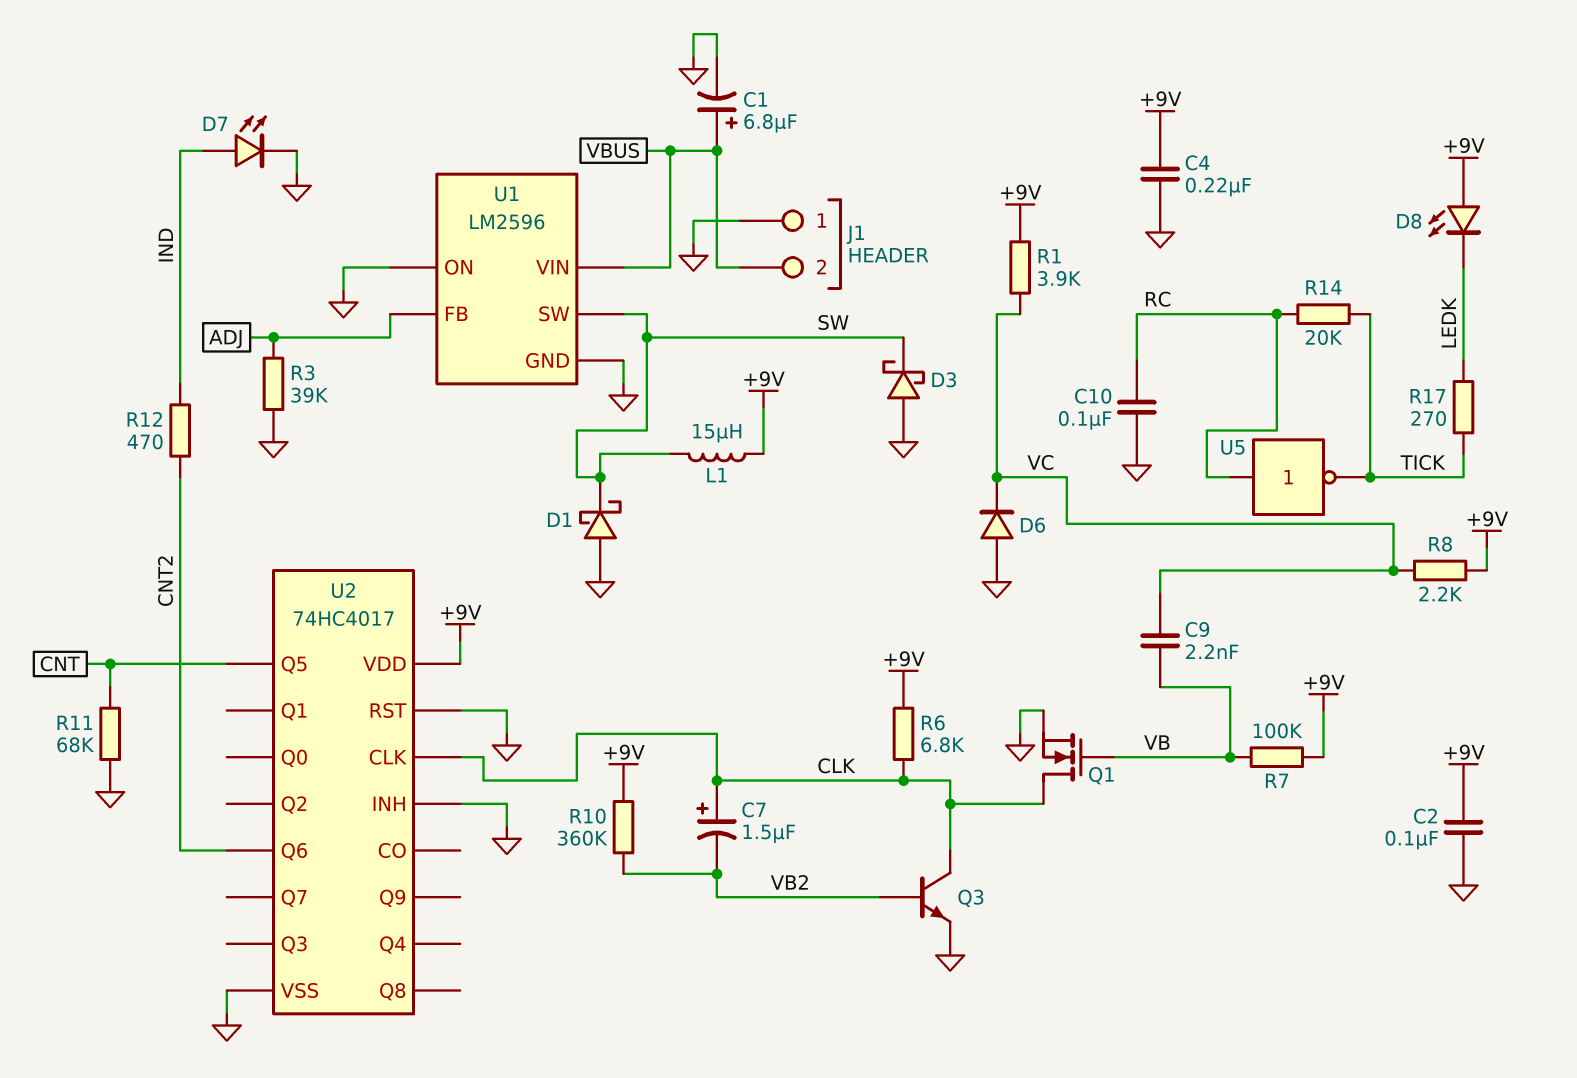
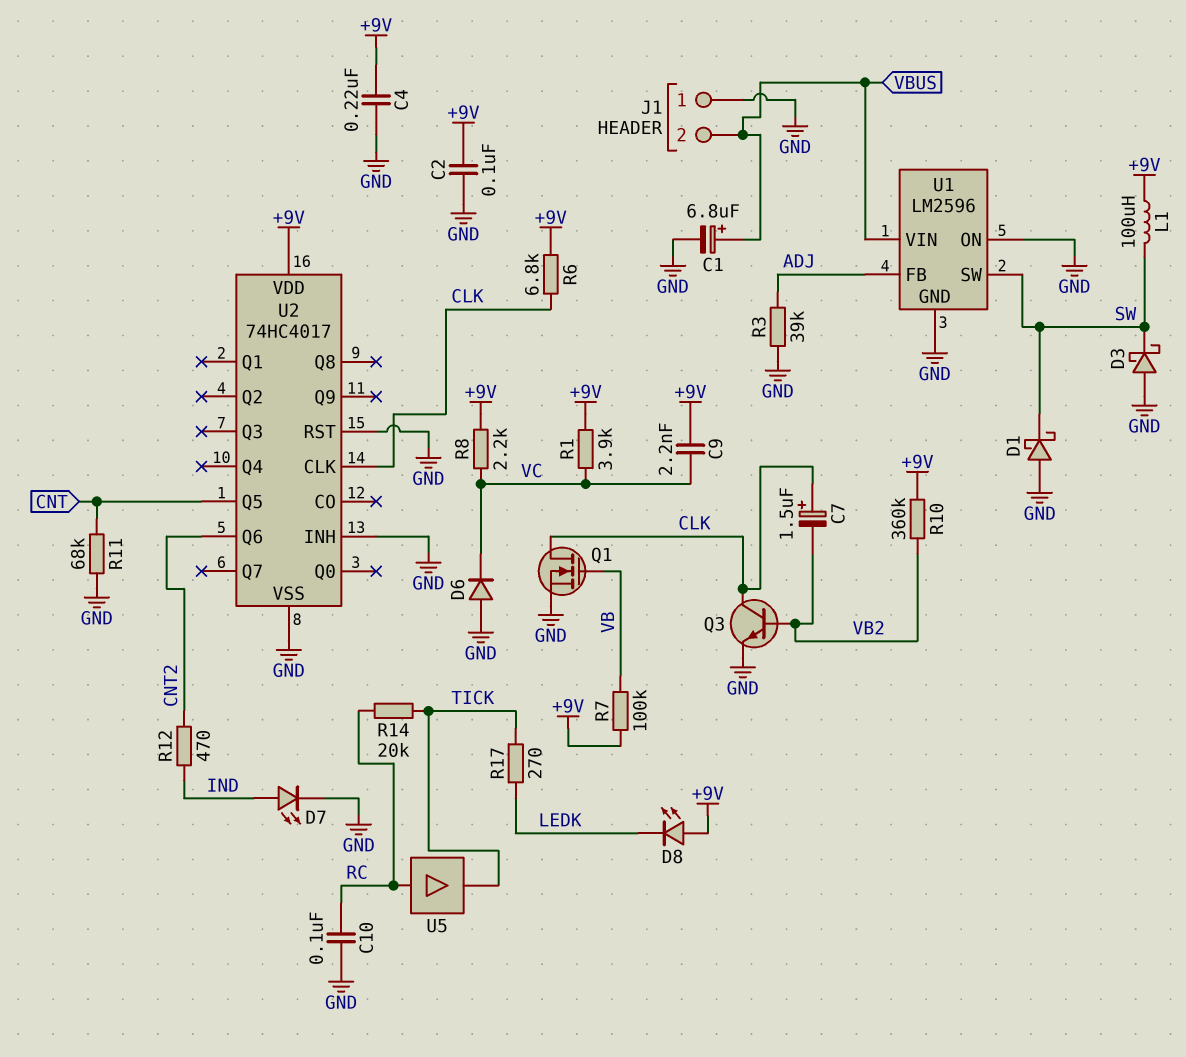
C9: 2.2nF (VB, VC) -> 2.2nF (+9V, VC)
L1: 15uH (+9V, SW) -> 100uH (+9V, SW)
U5: NOT (in RC, out TICK) -> buffer (in RC, out TICK)

